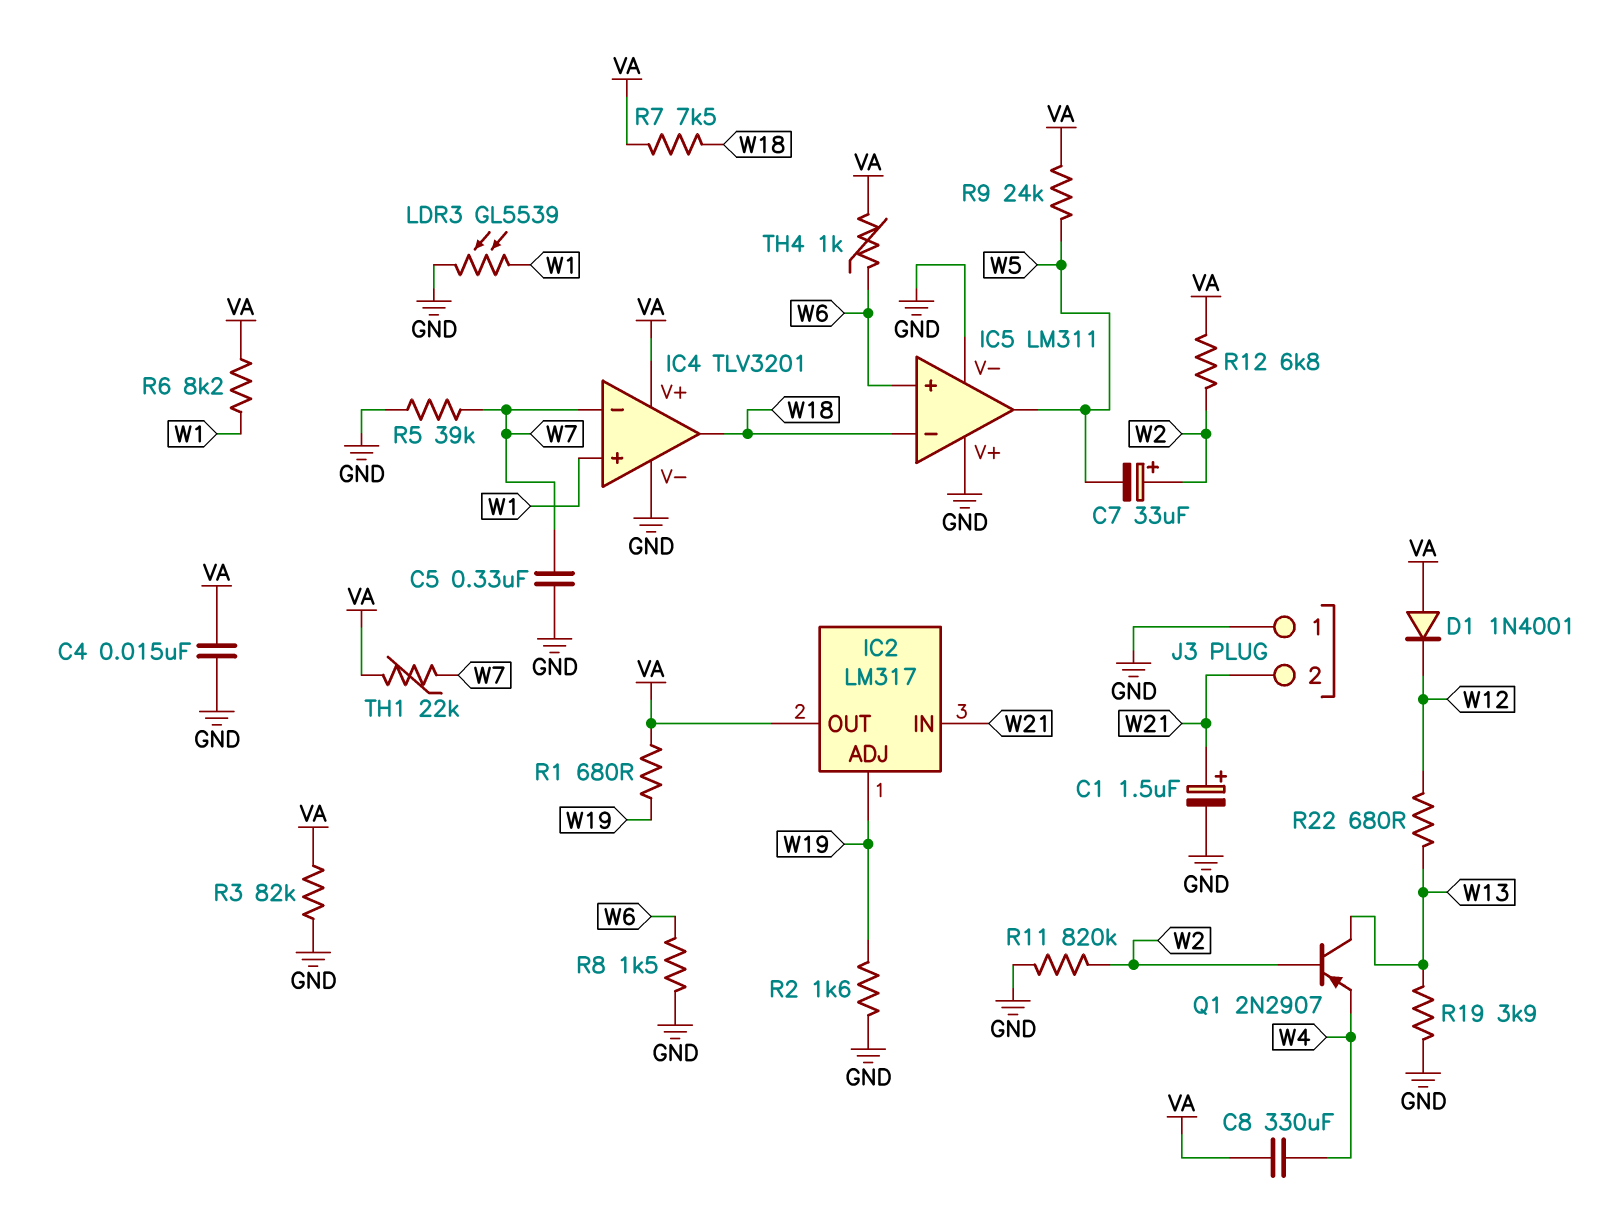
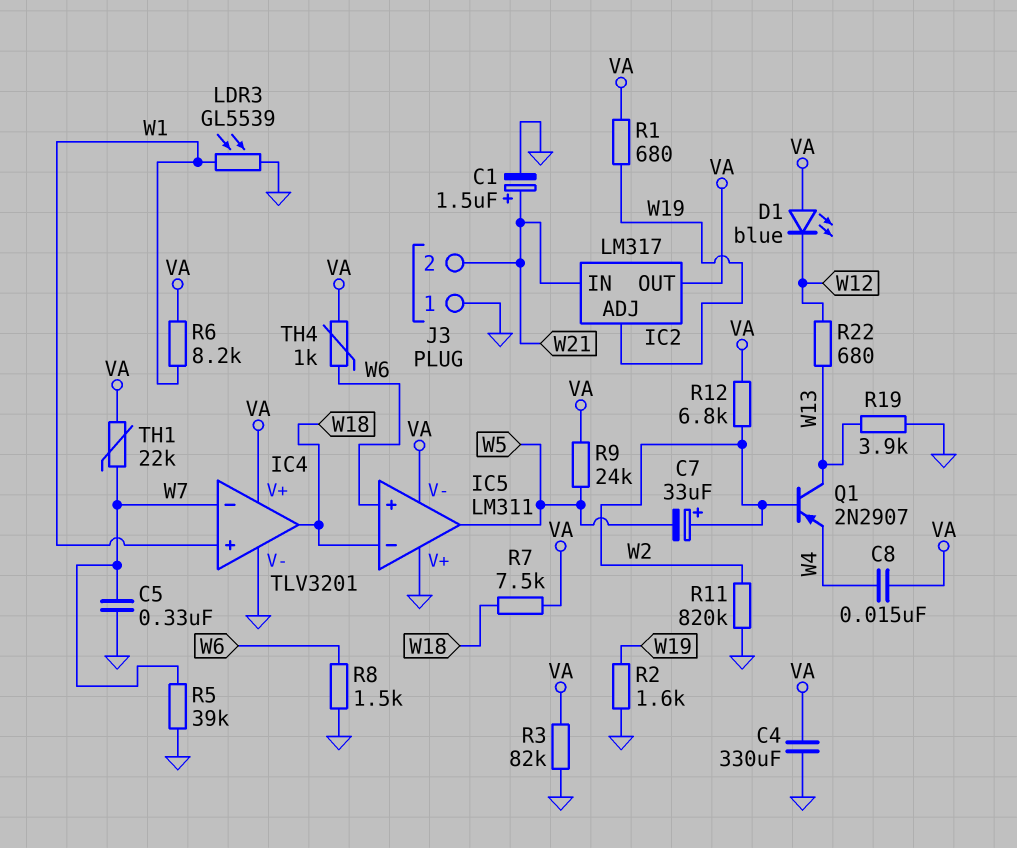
C4: 15nF (GND, VA) -> 330uF (GND, VA)
C8: 330uF (VA, W4) -> 15nF (VA, W4)
D1: diode 1N4001 (A VA, K W12) -> LED blue (A VA, K W12)
IC5 pin V-: GND -> VA

